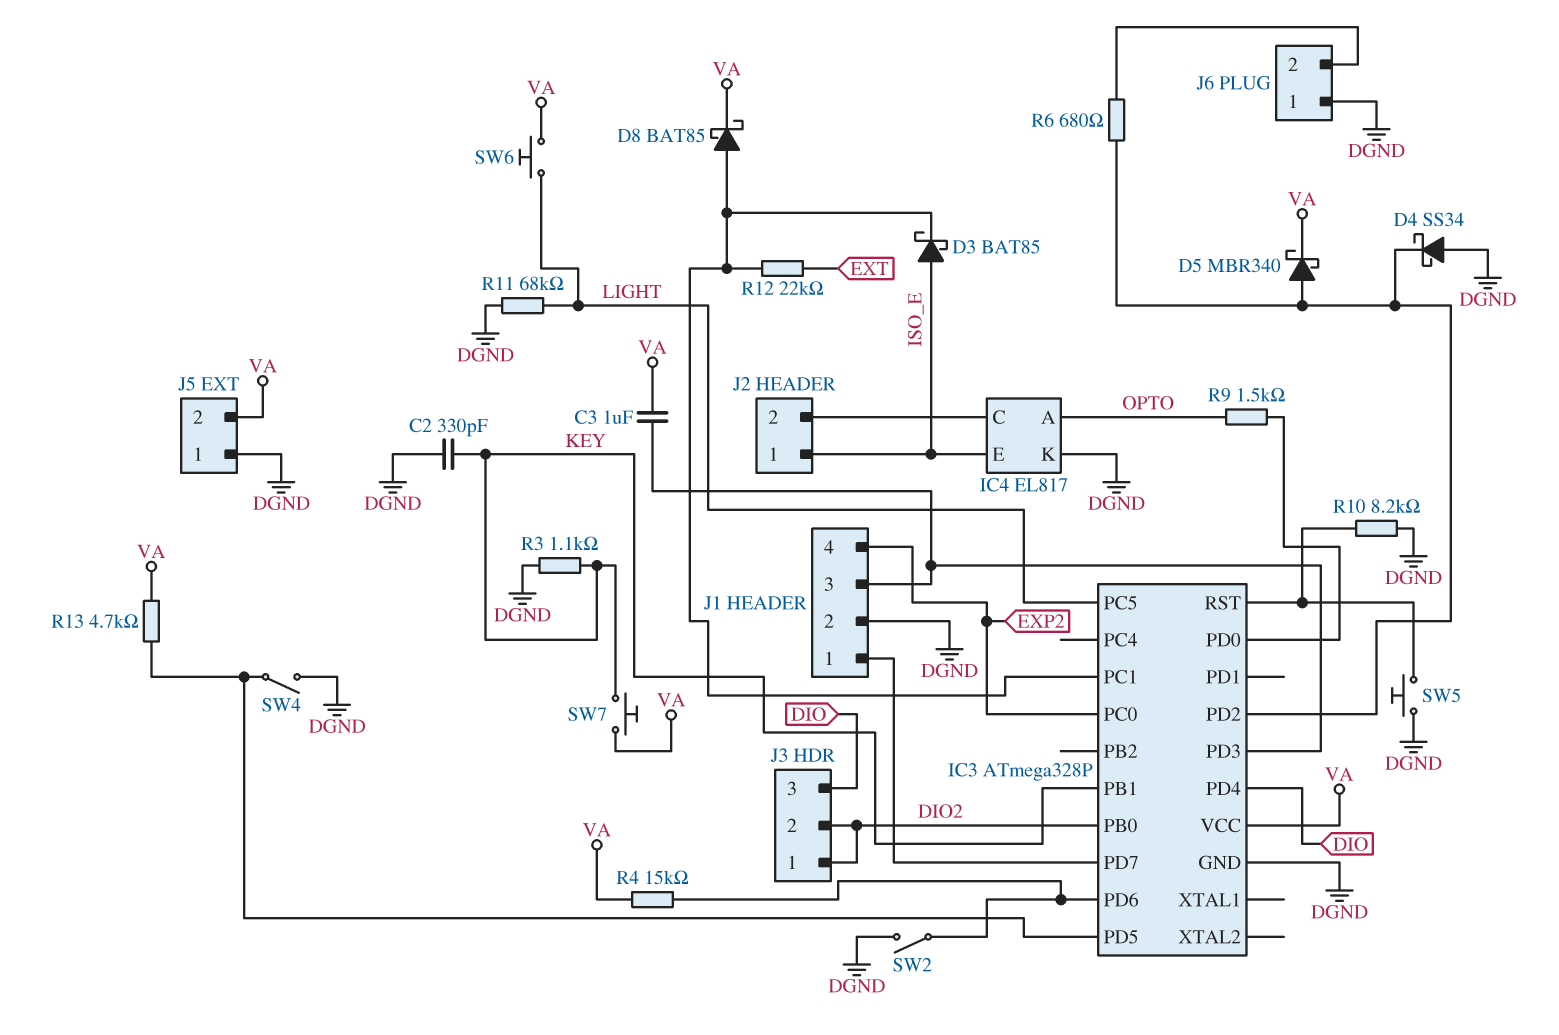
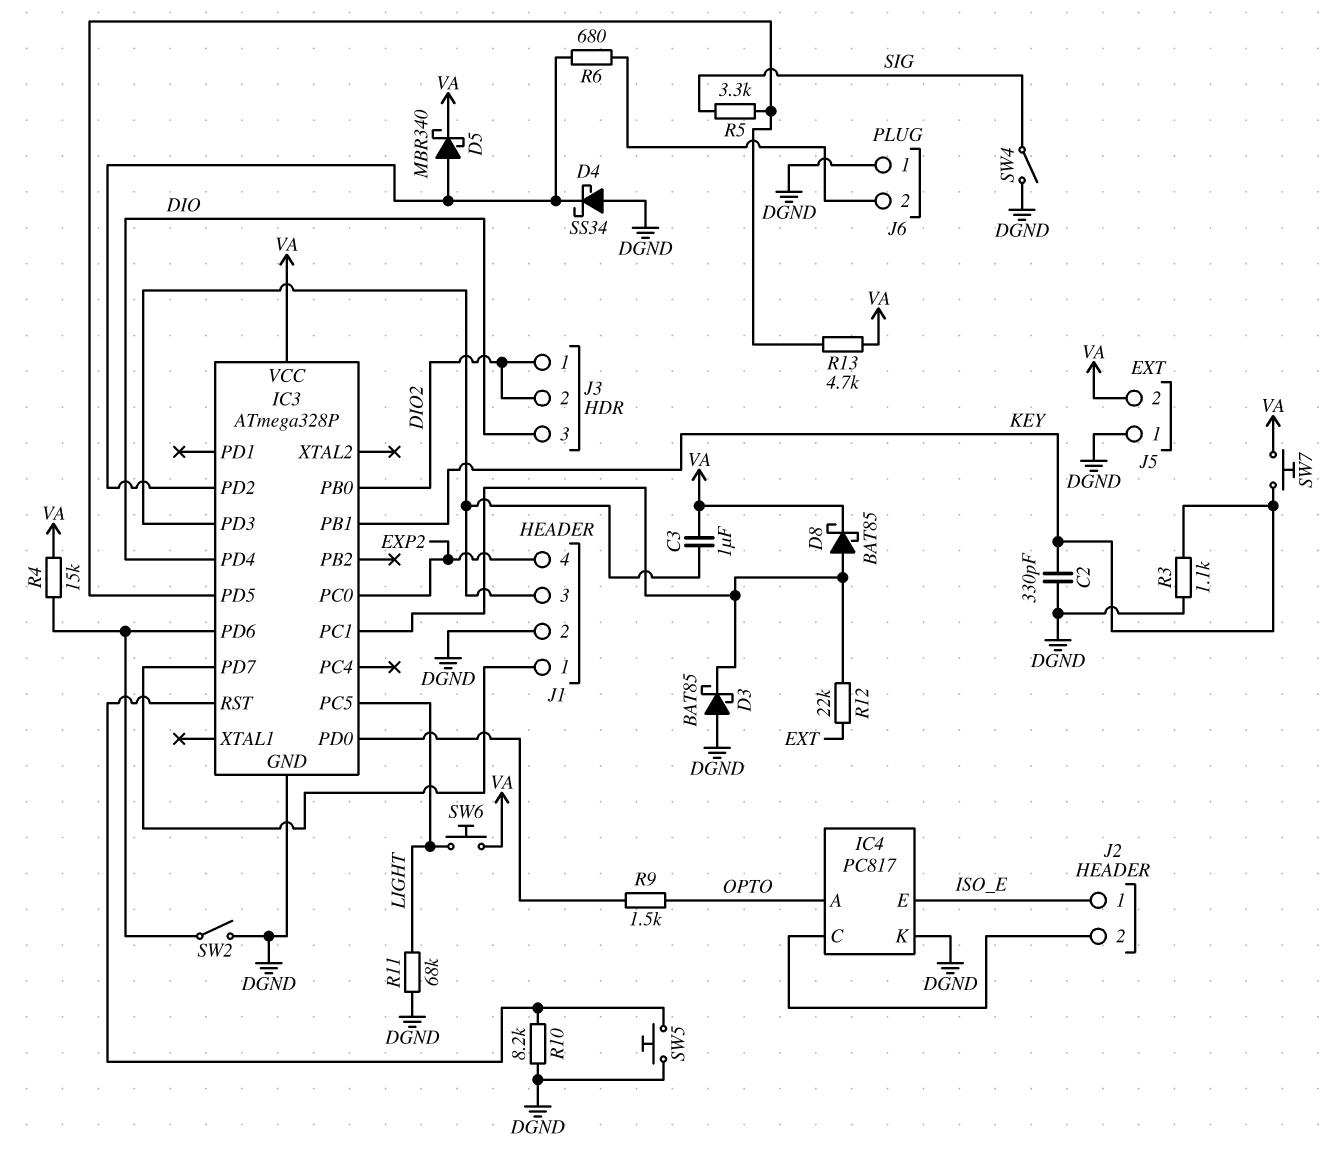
D3: schottky BAT85 (A ISO_E, K IC3/PC1) -> schottky BAT85 (A DGND, K IC3/PC1)
IC4: EL817 -> PC817
R5: none -> 3.3k (IC3/PD5, SIG)
SW4: switch (DGND, IC3/PD5) -> switch (DGND, SIG)

